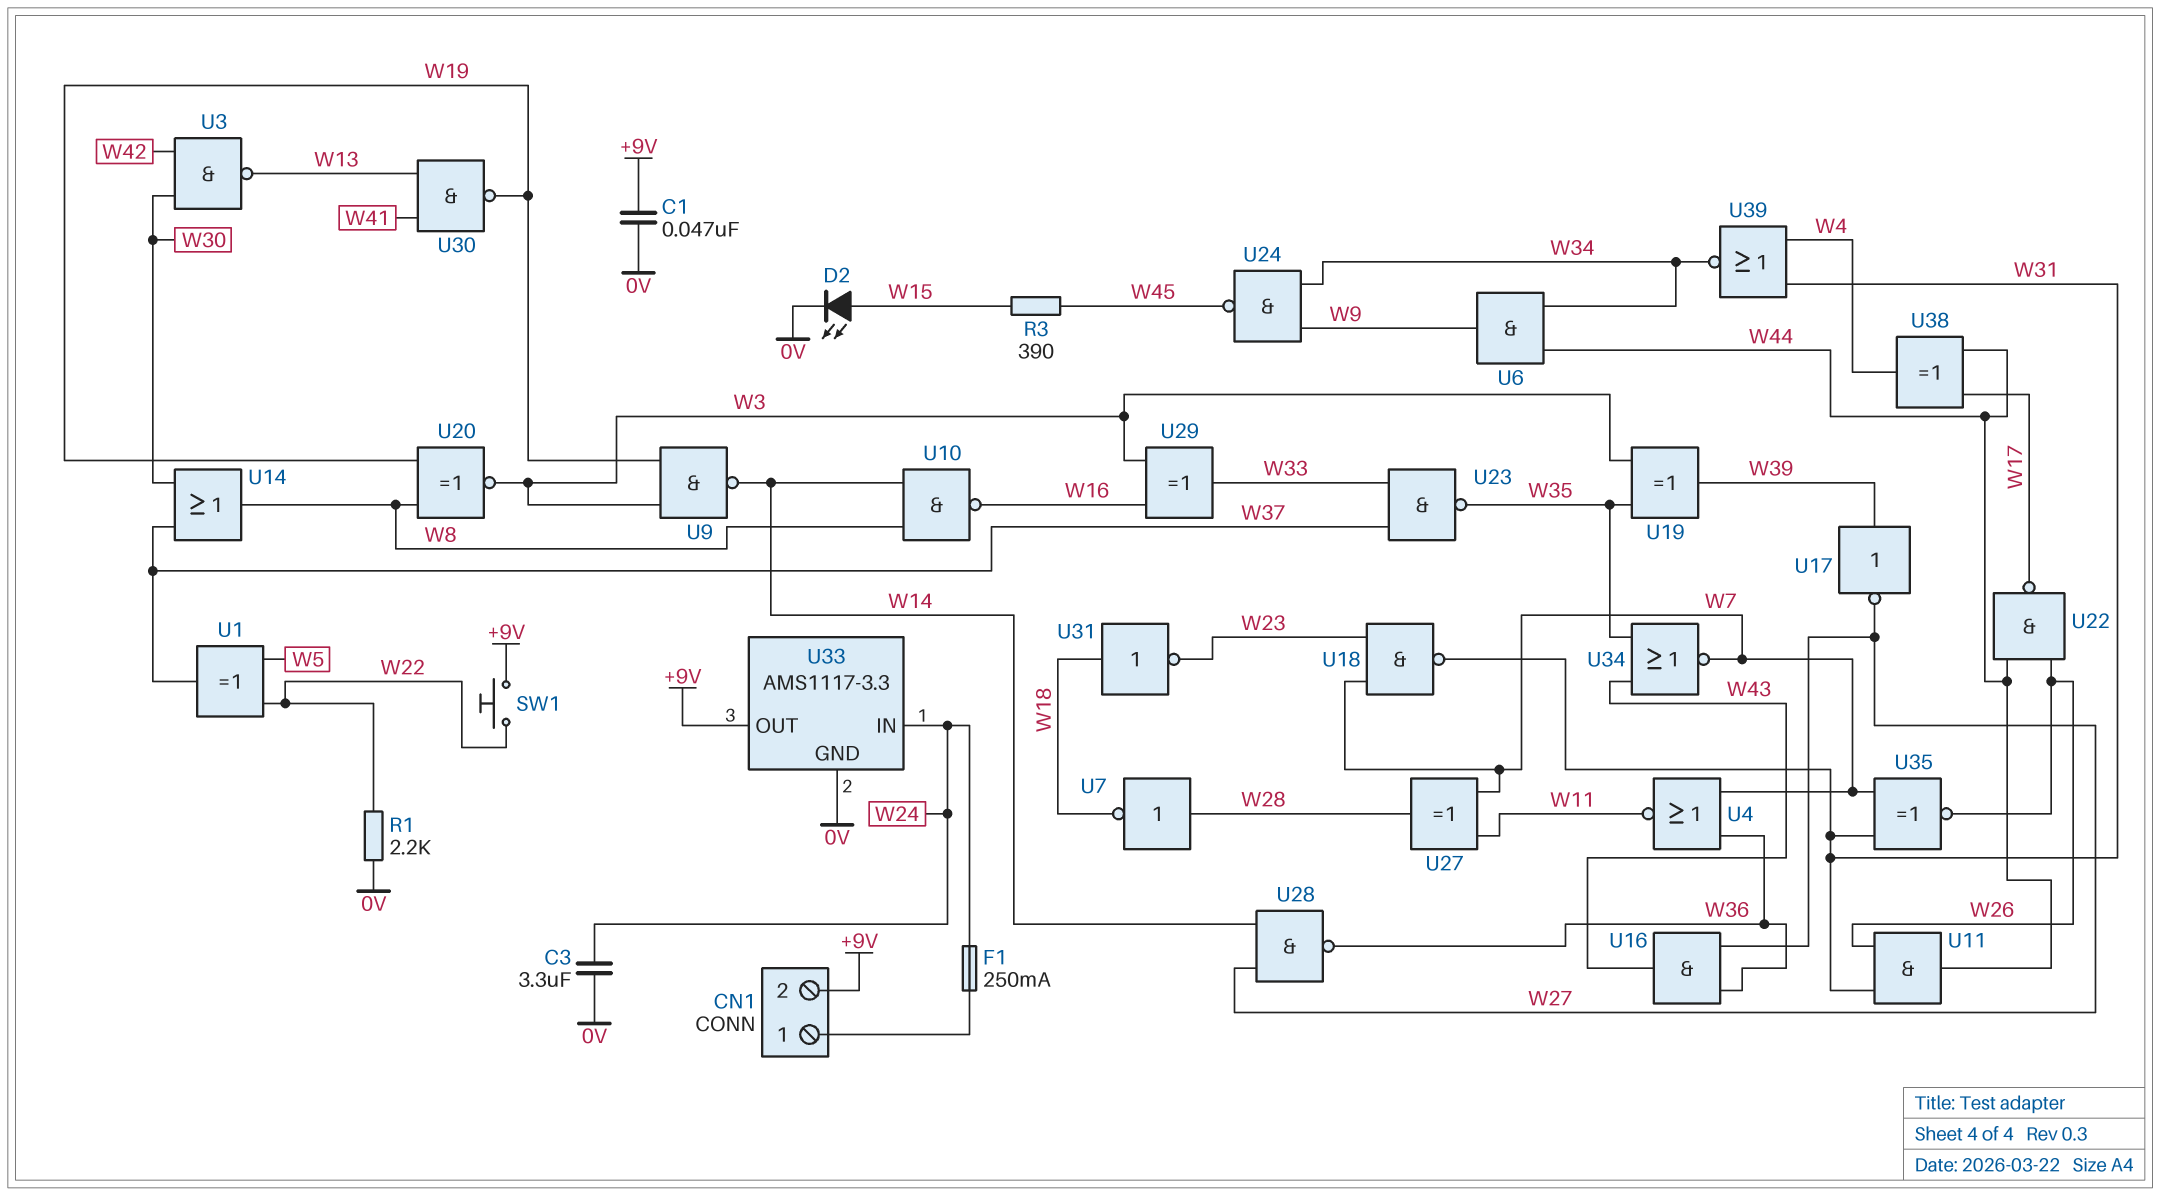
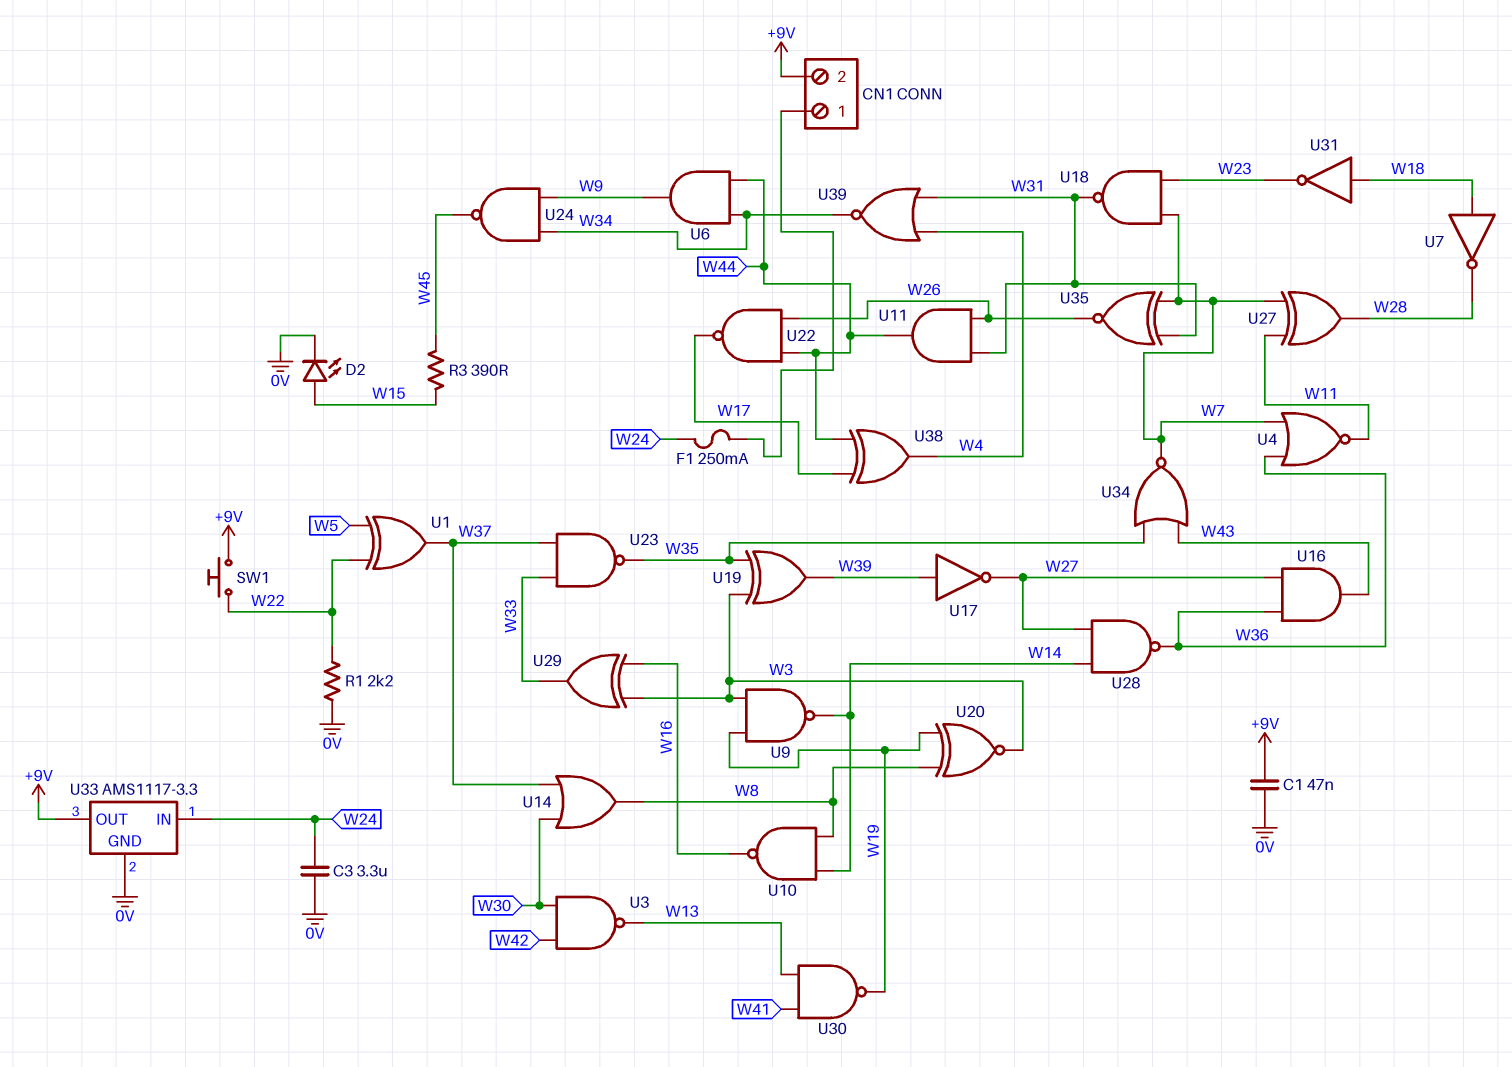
U7: NOT (in W28, out W18) -> NOT (in W18, out W28)

